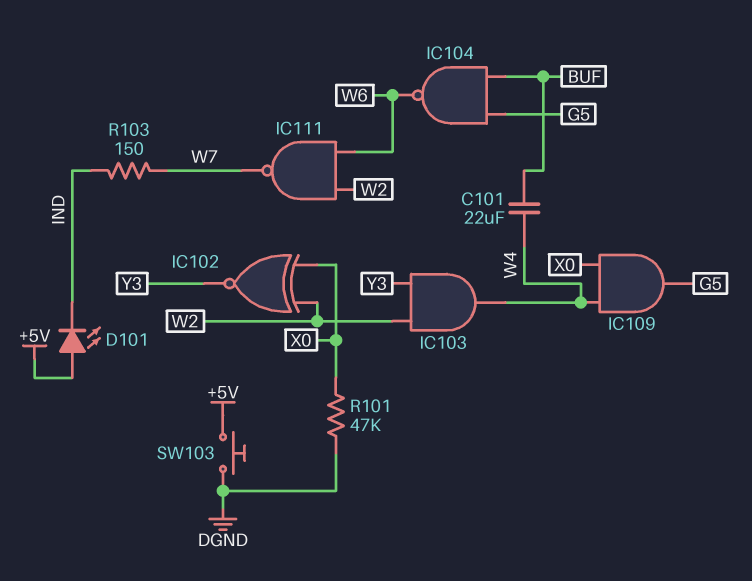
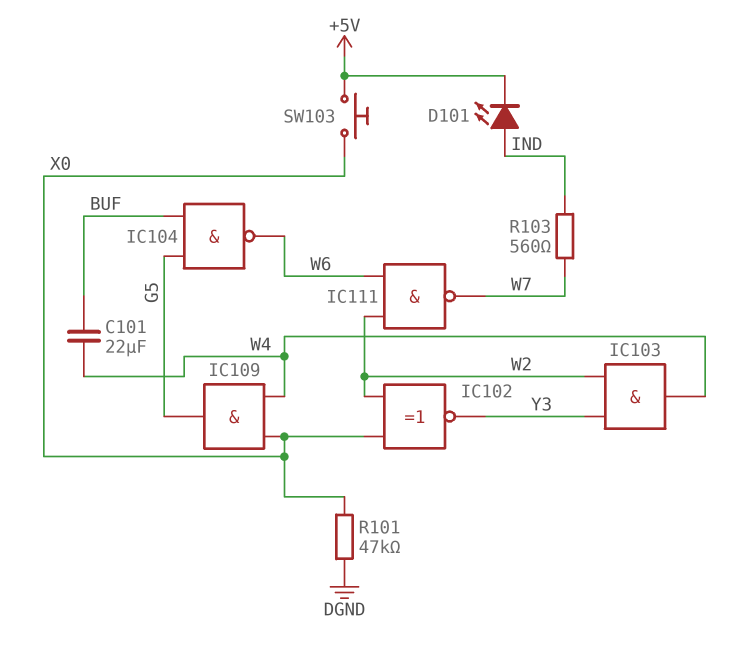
D101: LED (A +5V, K IND) -> LED (A IND, K +5V)
R103: 150 (IND, W7) -> 560 (IND, W7)
SW103: button (+5V, DGND) -> button (+5V, X0)

